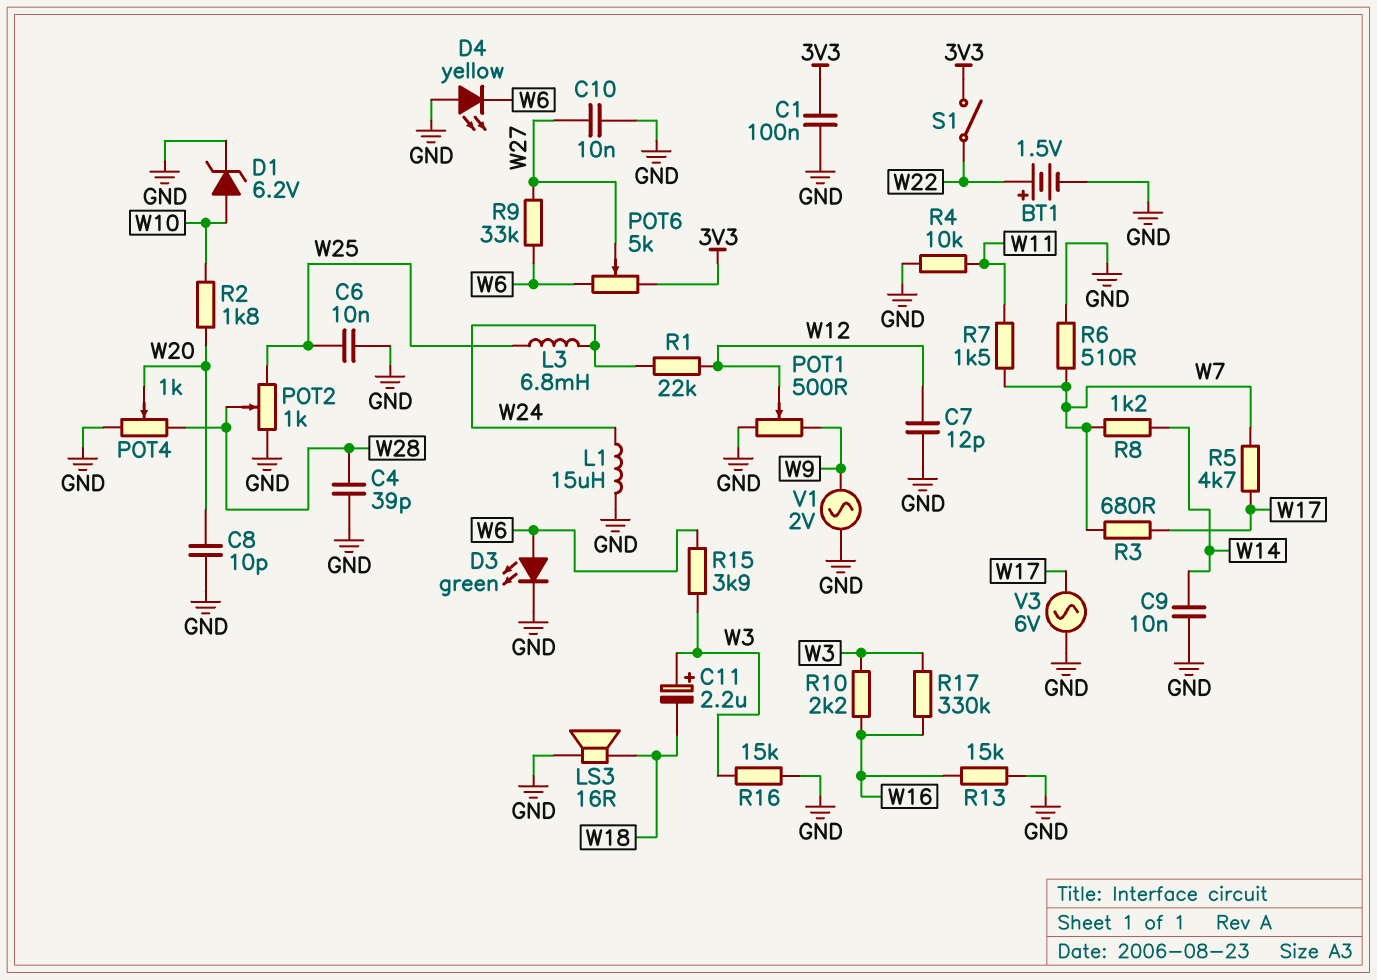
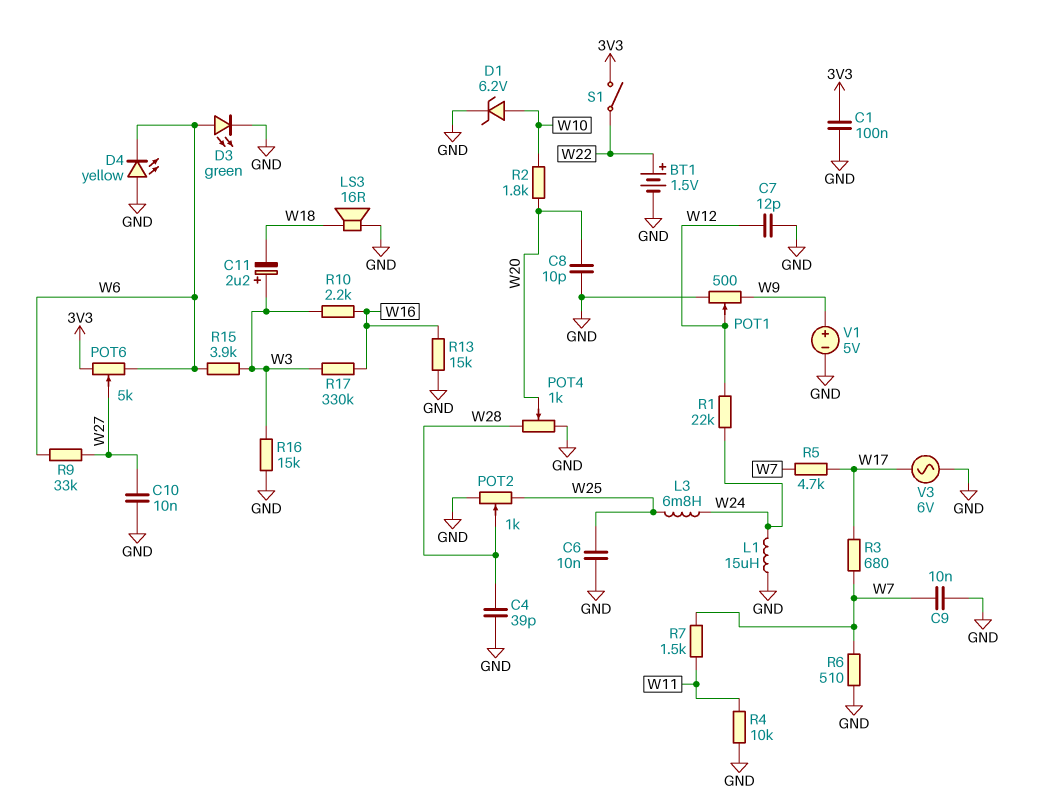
C9: 10nF (GND, W14) -> 10nF (GND, W7)
R8: 1.2k (W7, W14) -> none
V1: AC 2V (GND, W9) -> 5V (plus W9, minus GND)

